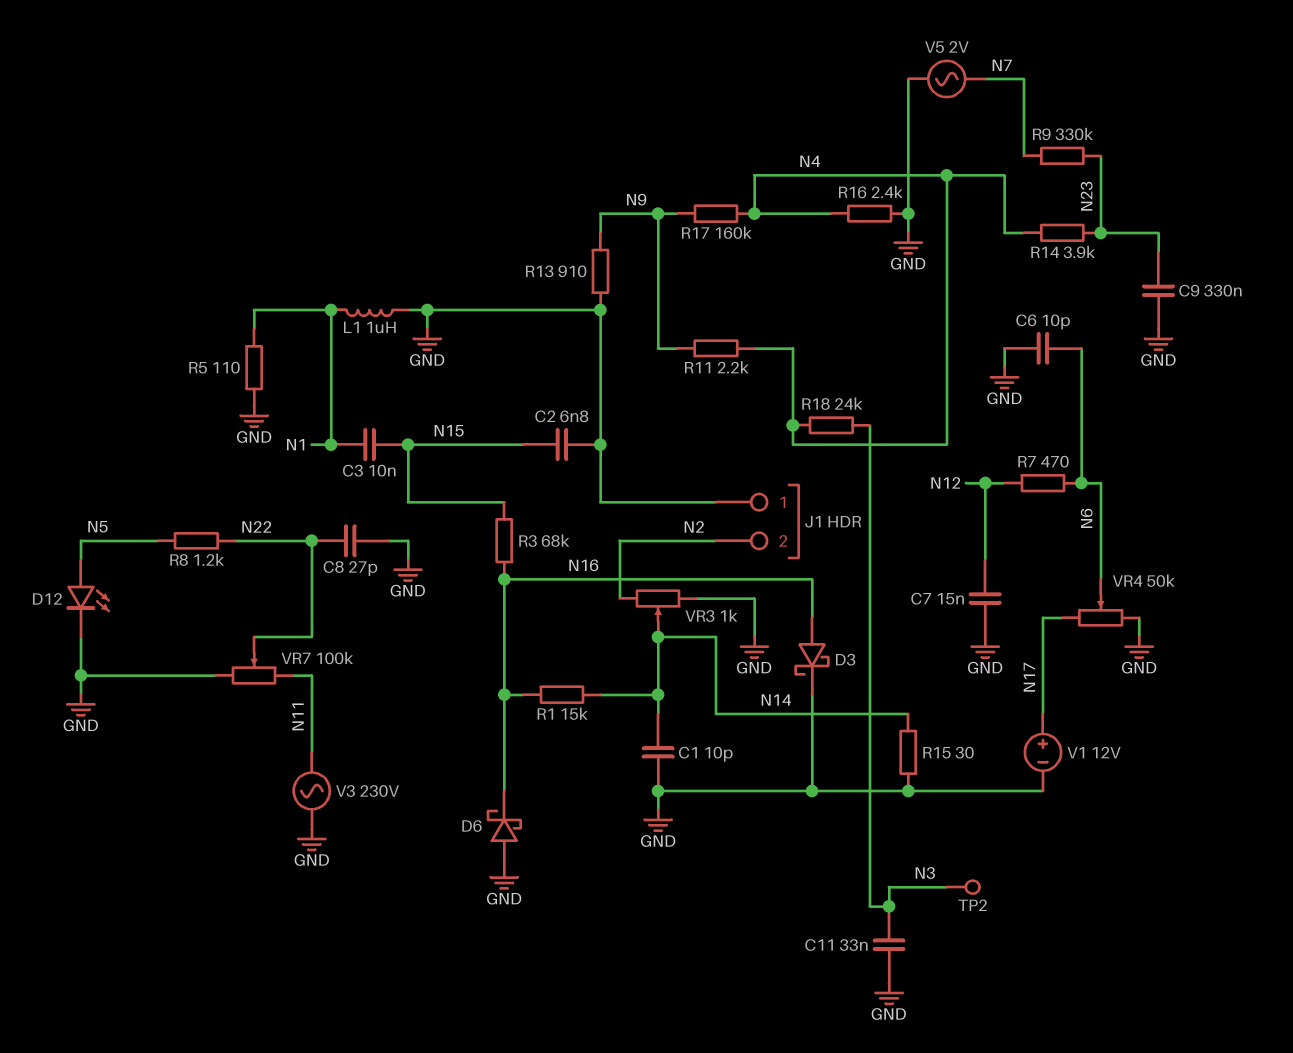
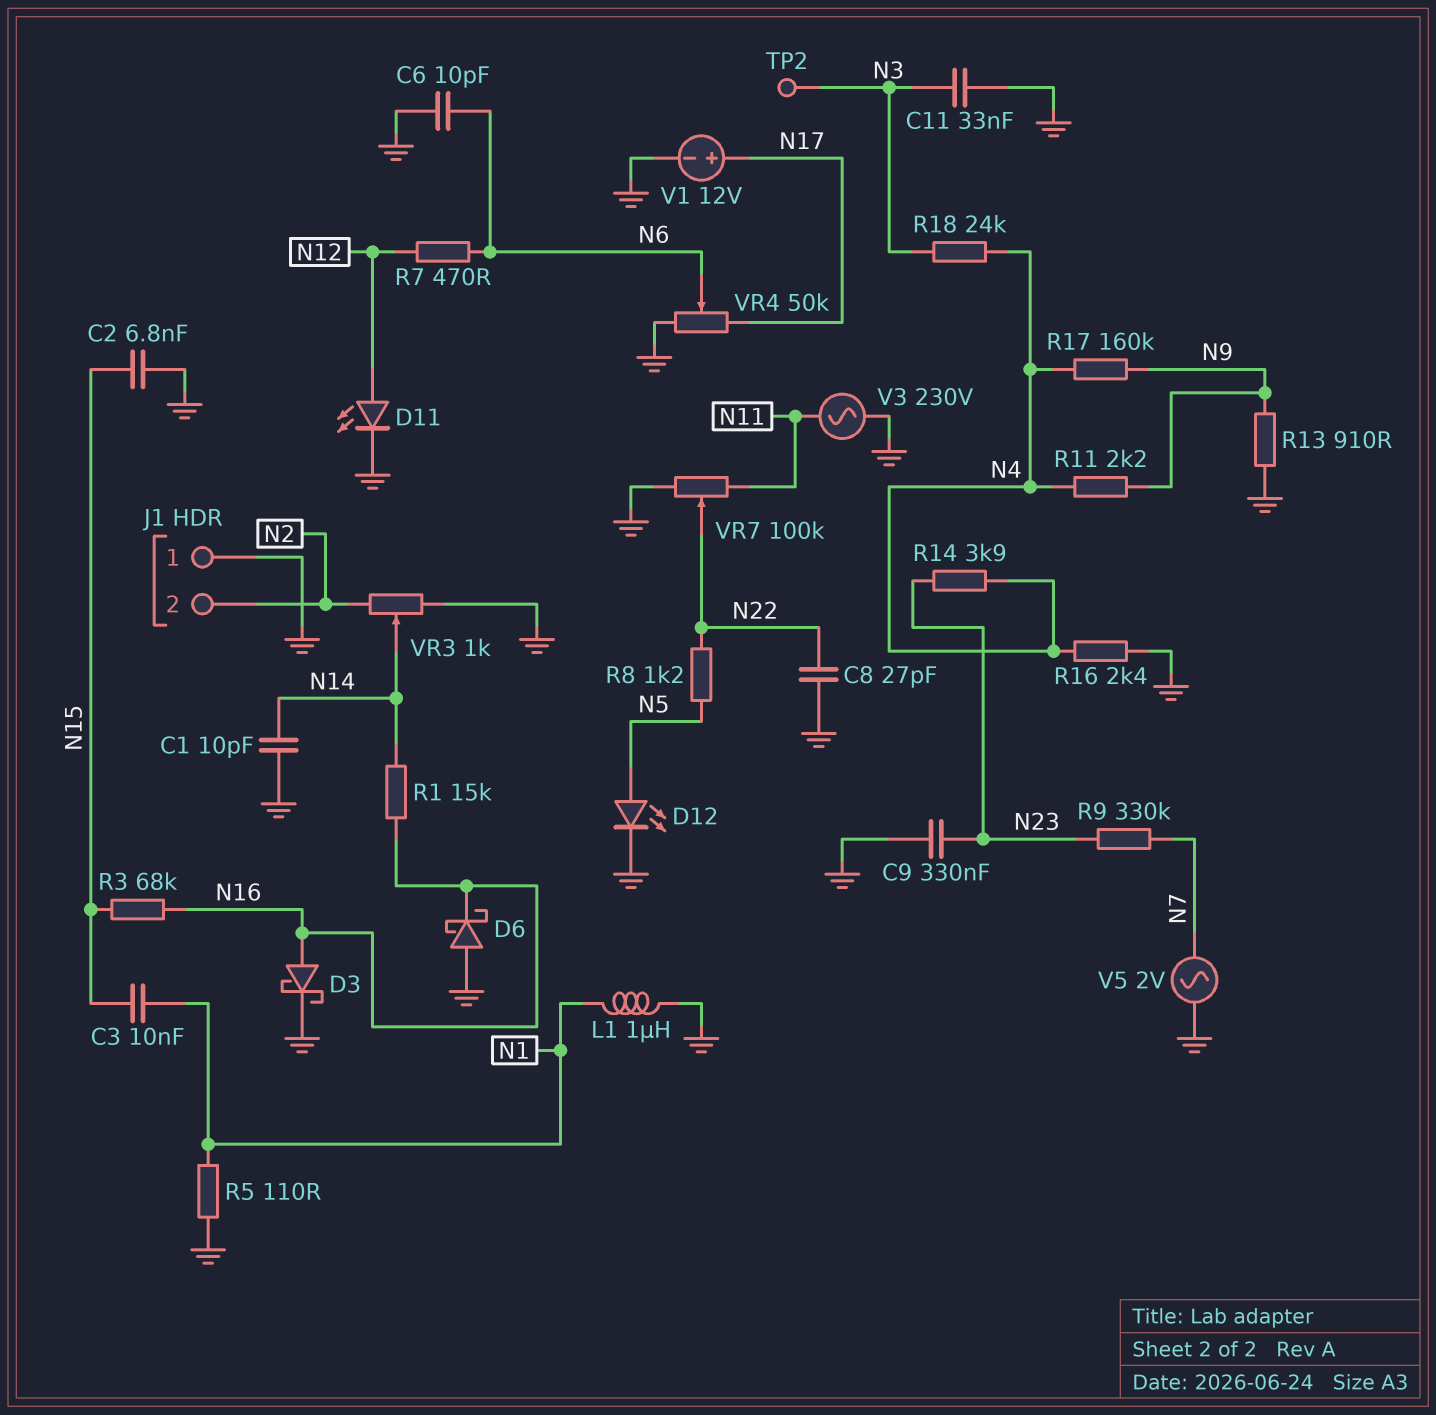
C7: 15nF (GND, N12) -> none
D11: none -> LED (A N12, K GND)
R15: 30 (GND, N14) -> none

